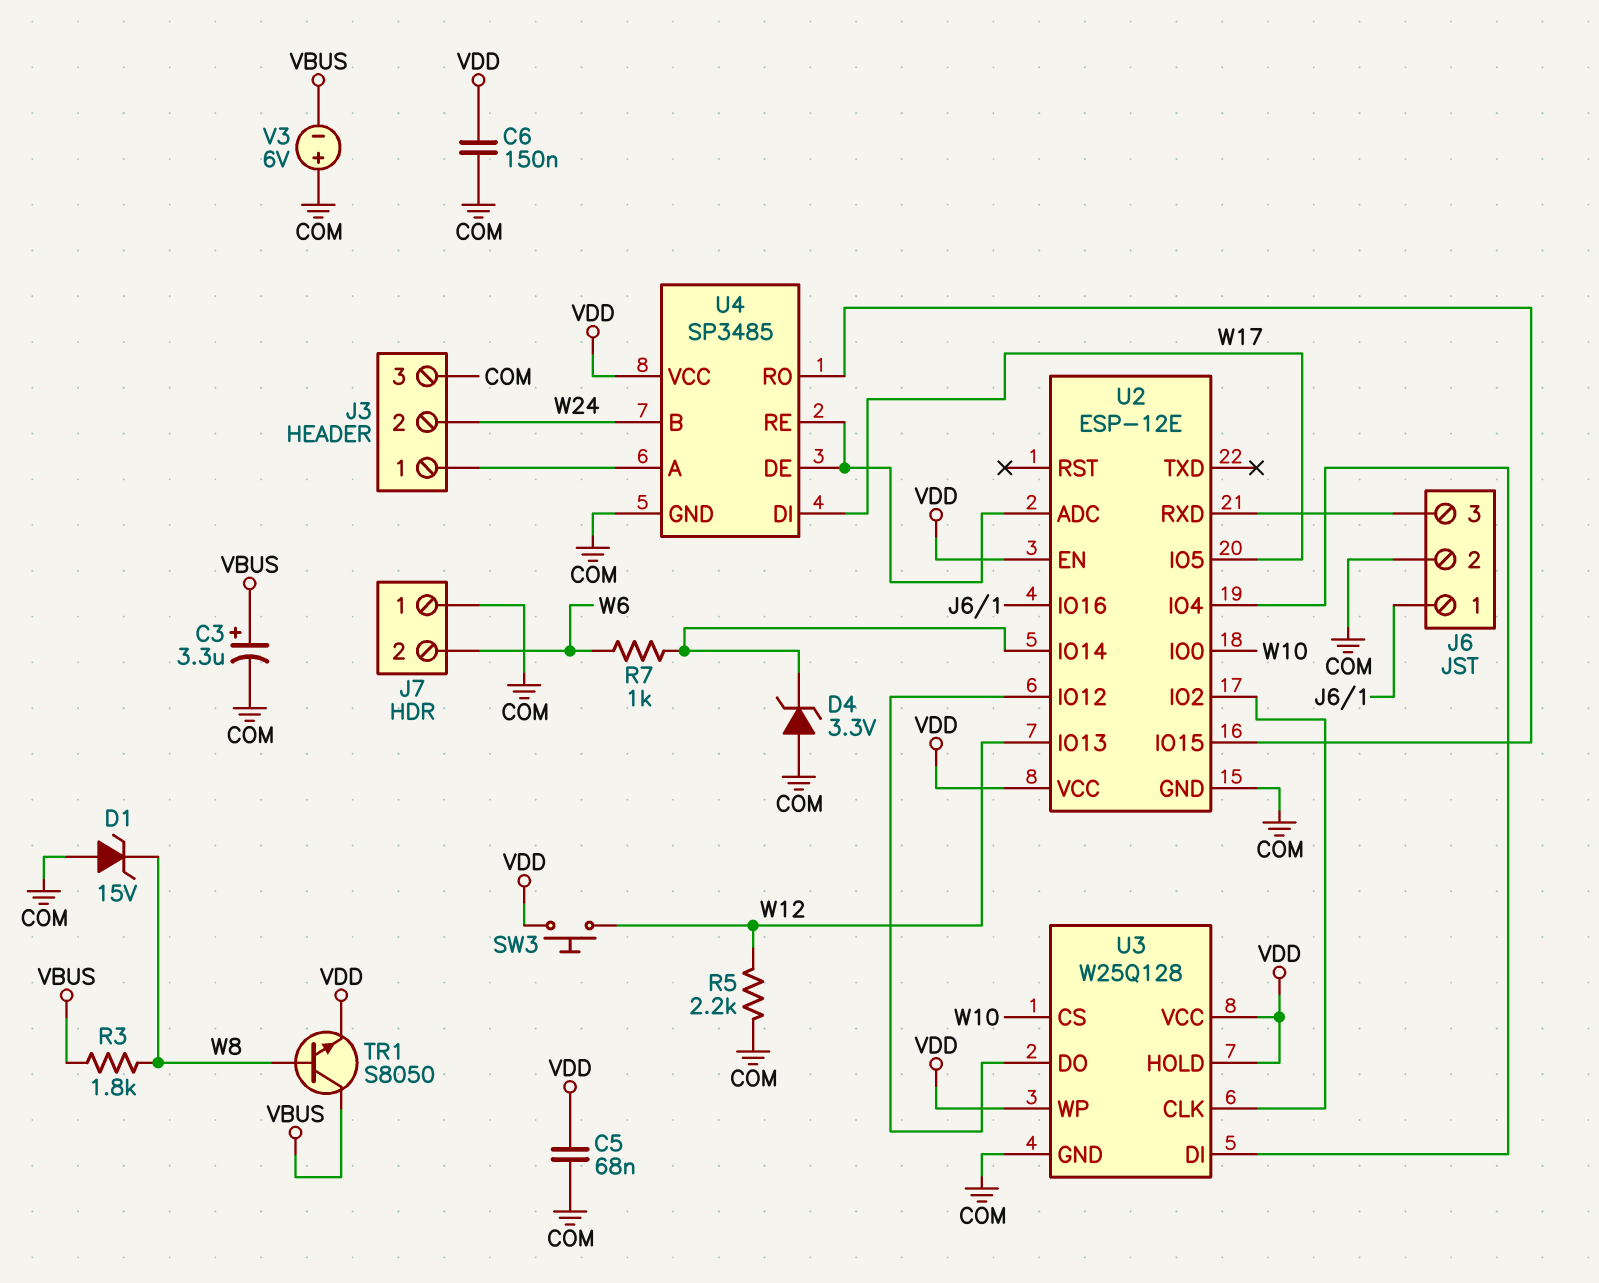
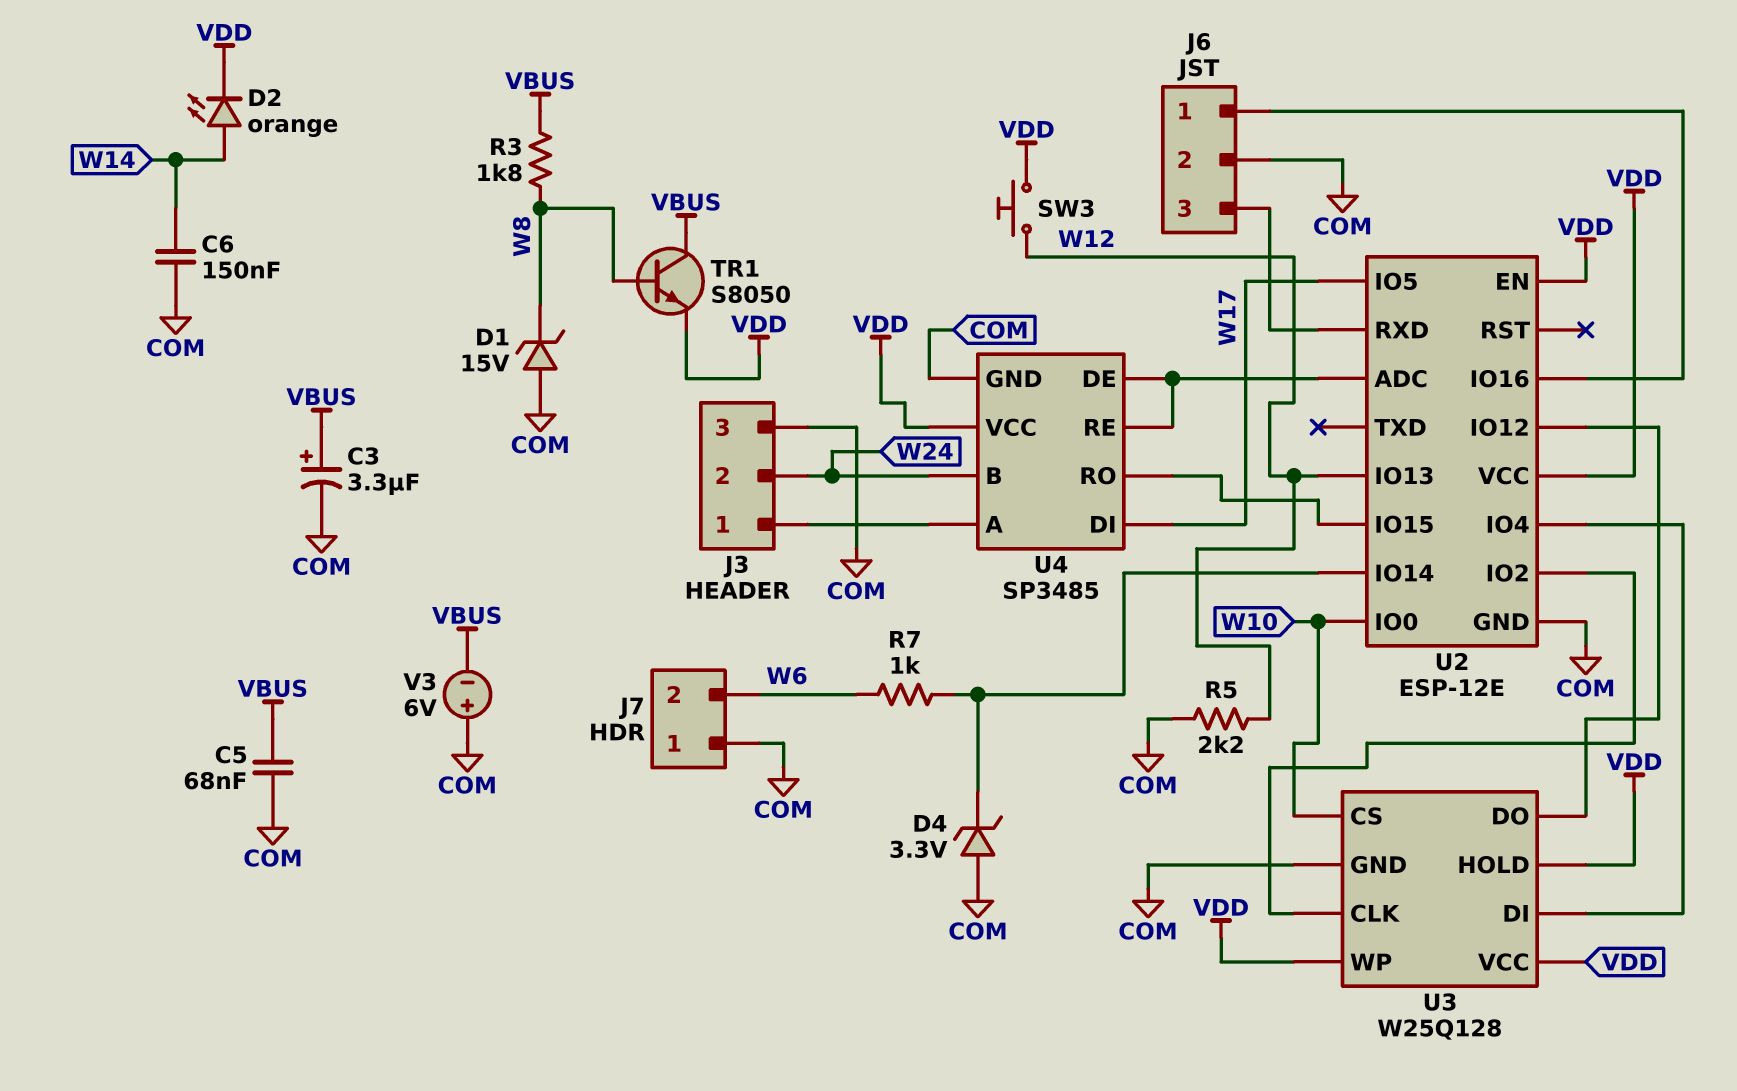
C5: 68nF (COM, VDD) -> 68nF (COM, VBUS)
C6: 150nF (COM, VDD) -> 150nF (COM, W14)
D2: none -> LED orange (A W14, K VDD)

